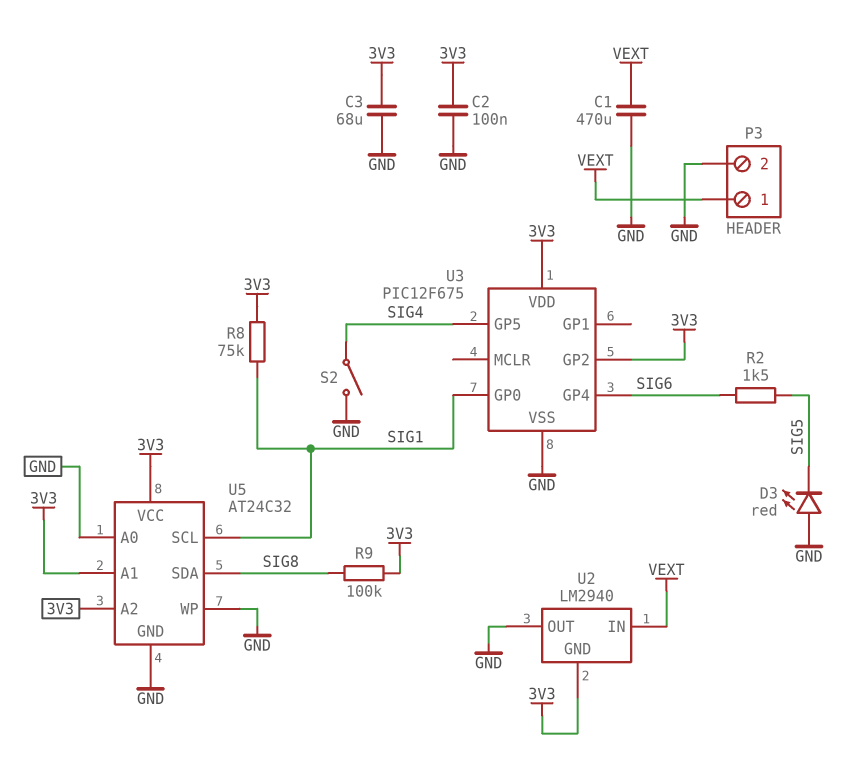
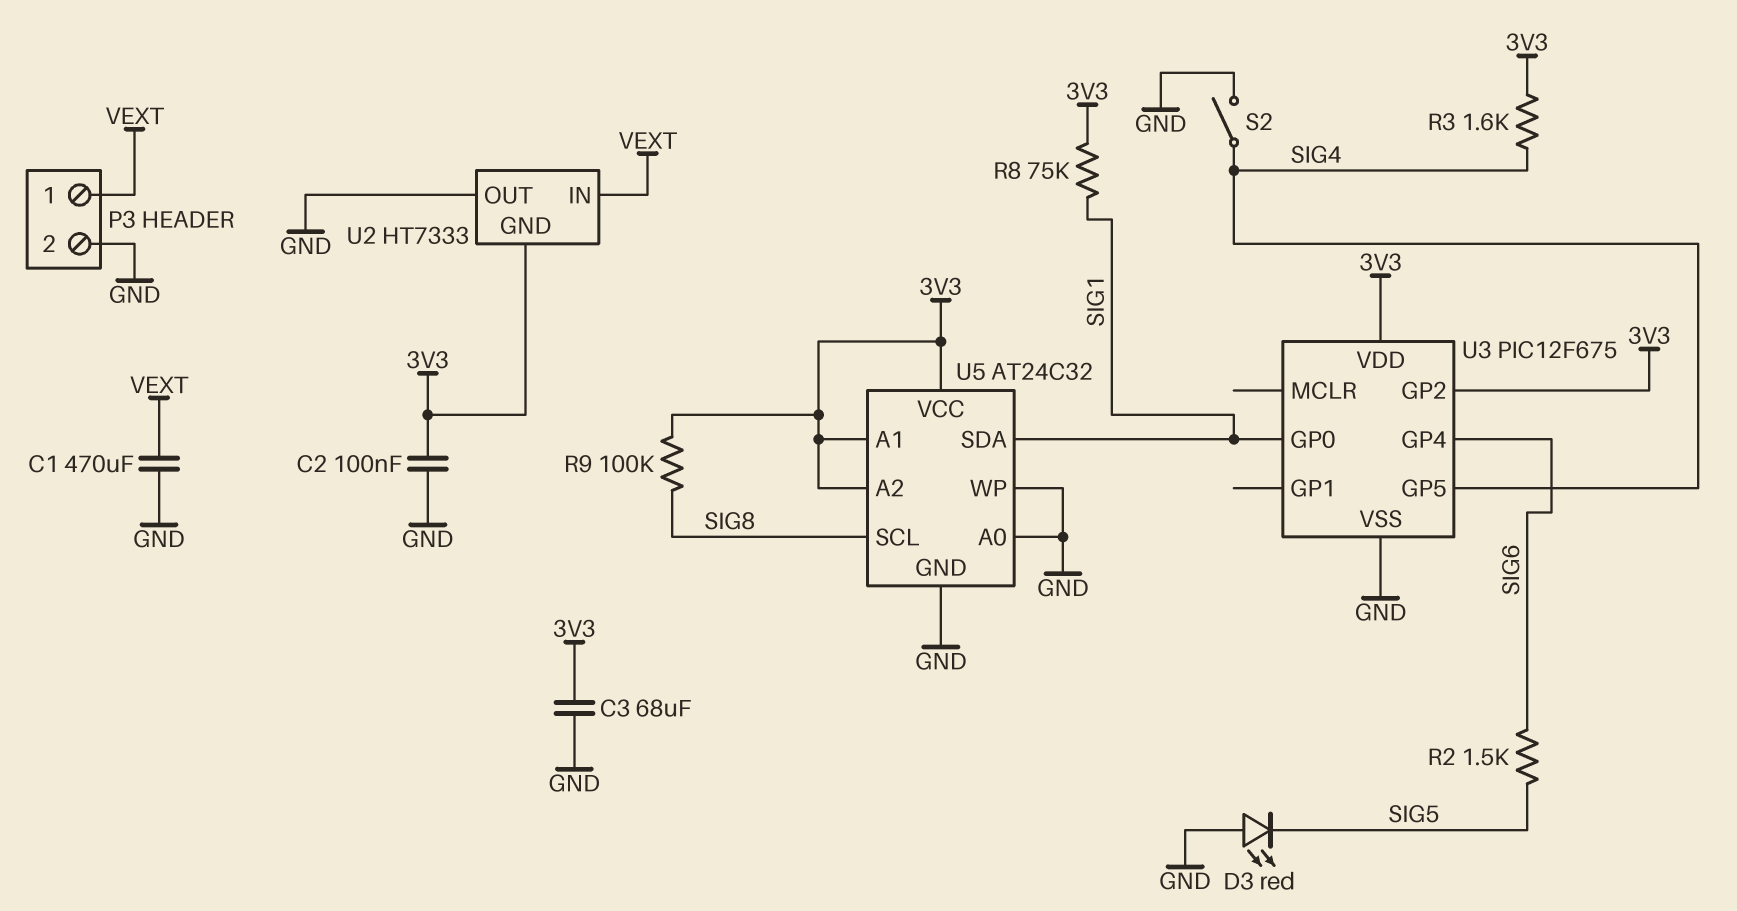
R3: none -> 1.6k (3V3, SIG4)
U2: LM2940 -> HT7333
U5 pin SCL: SIG1 -> SIG8
U5 pin SDA: SIG8 -> SIG1

